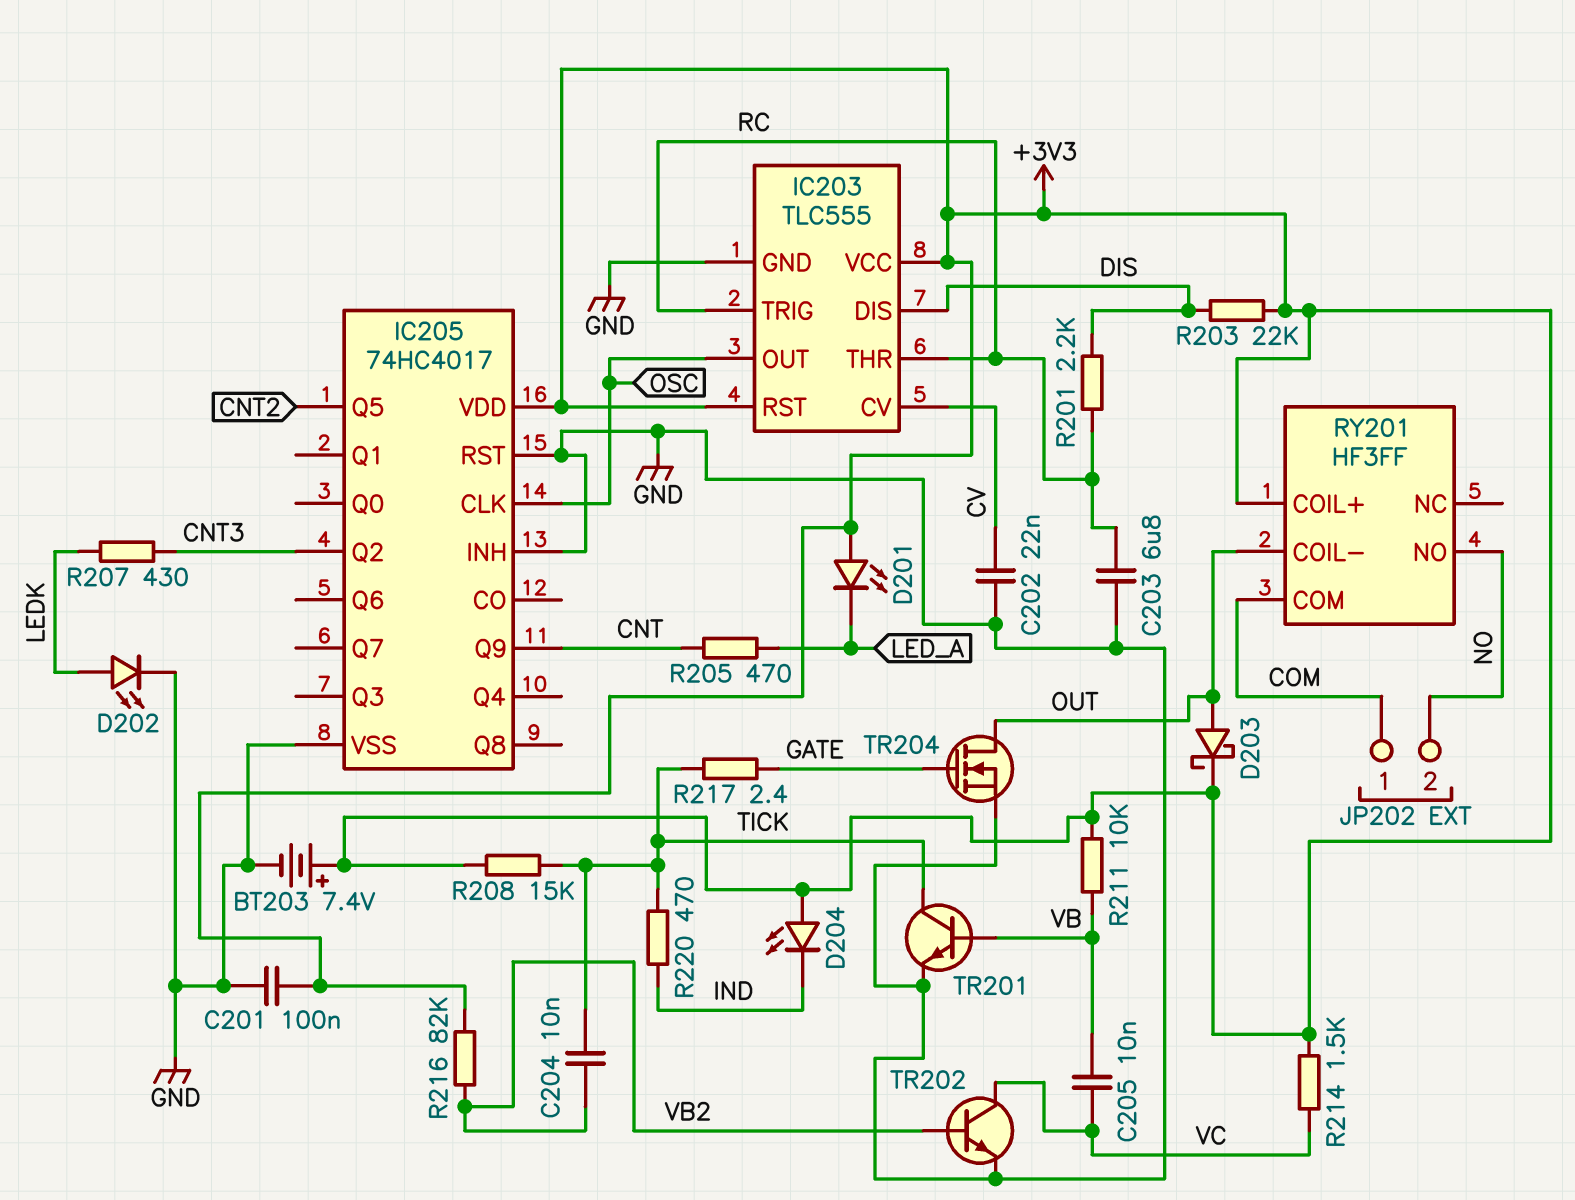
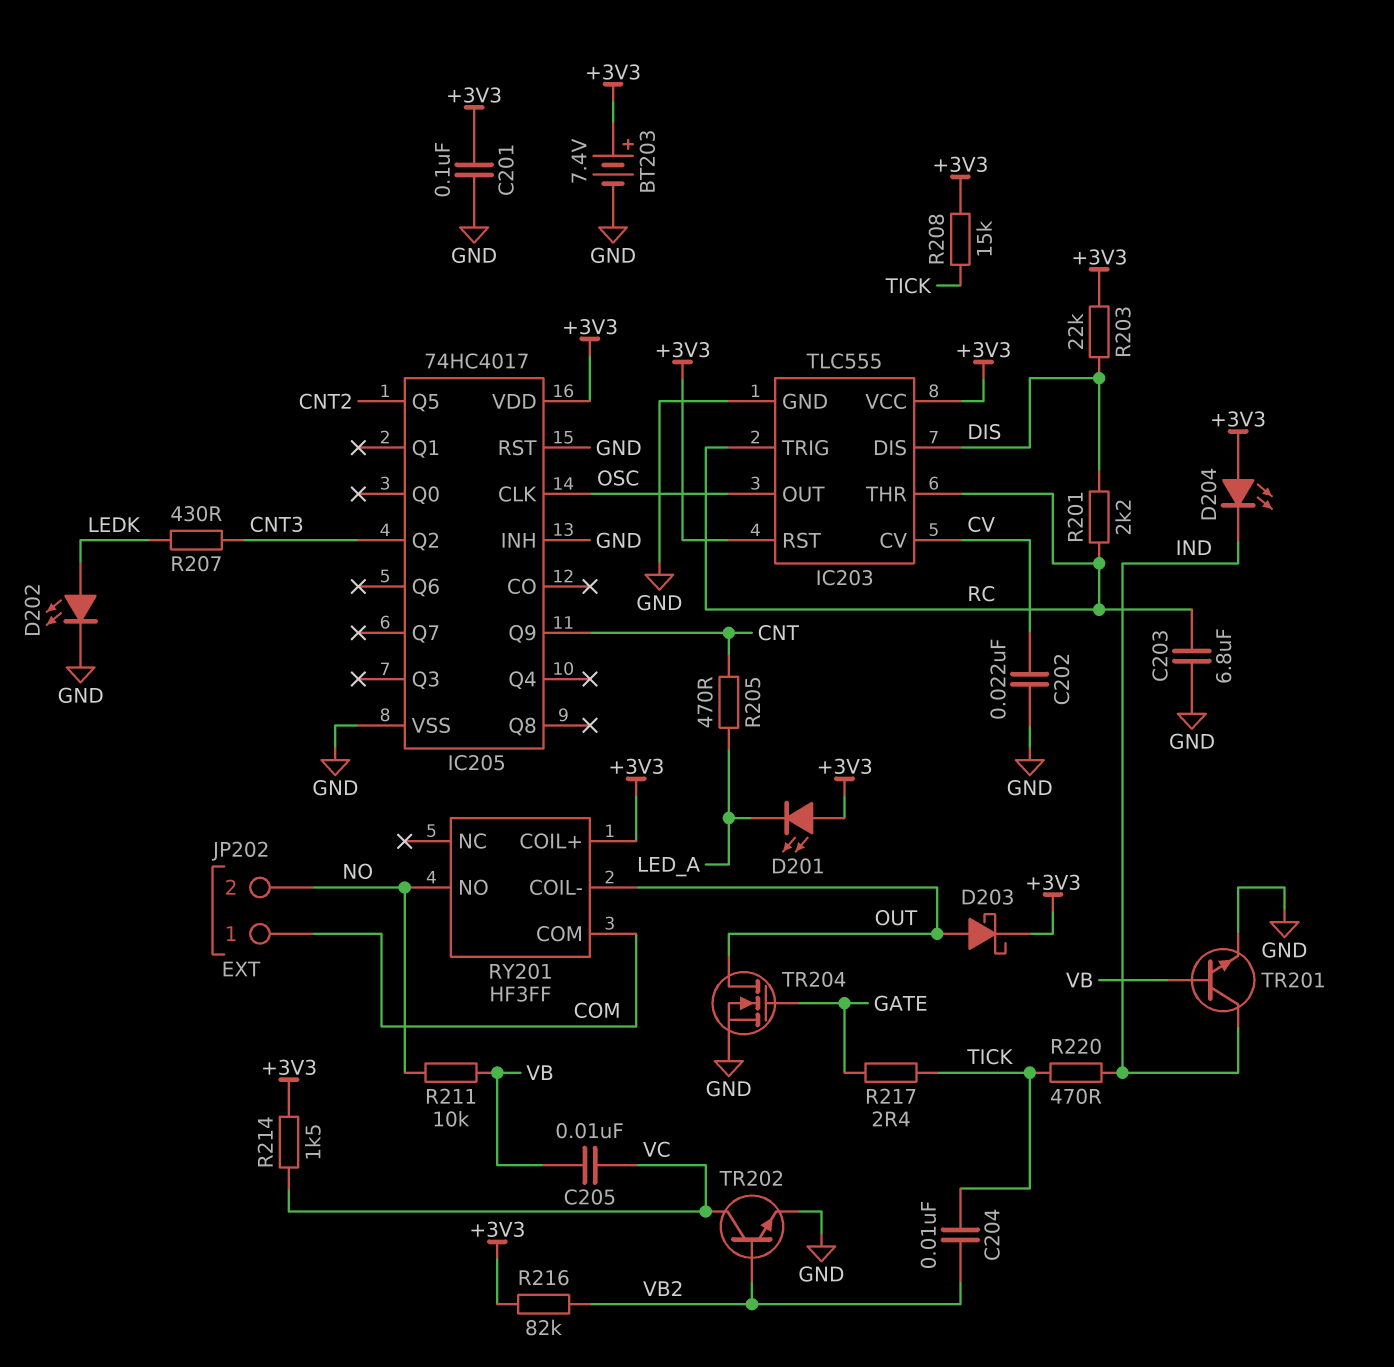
R211: 10k (+3V3, VB) -> 10k (NO, VB)
TR201: NPN (B VB, C TICK, E GND) -> NPN (B VB, C IND, E GND)

